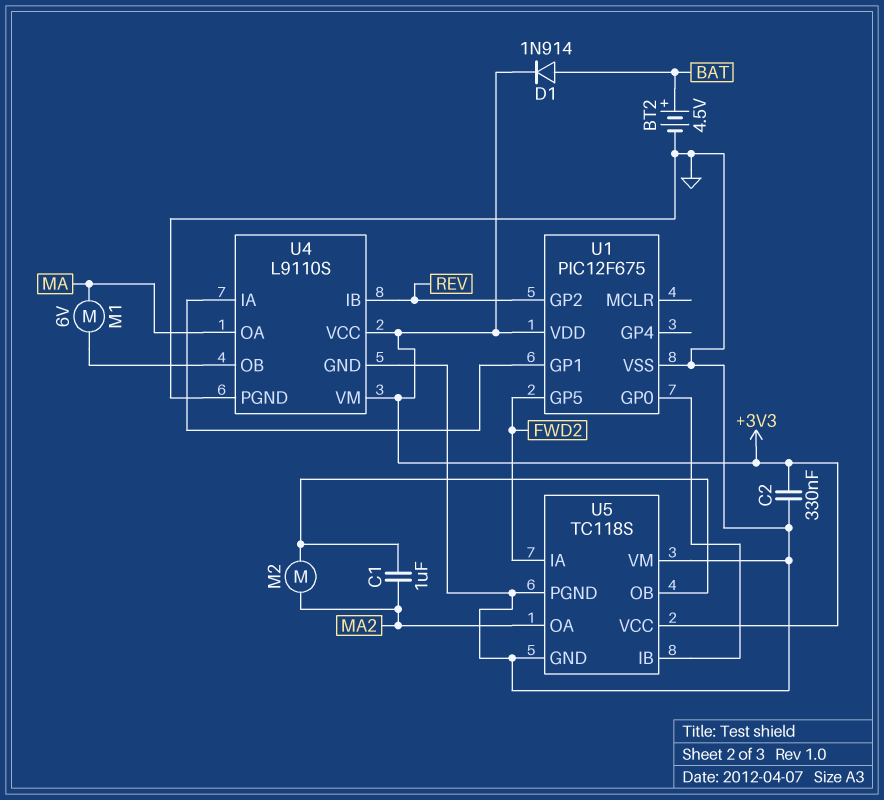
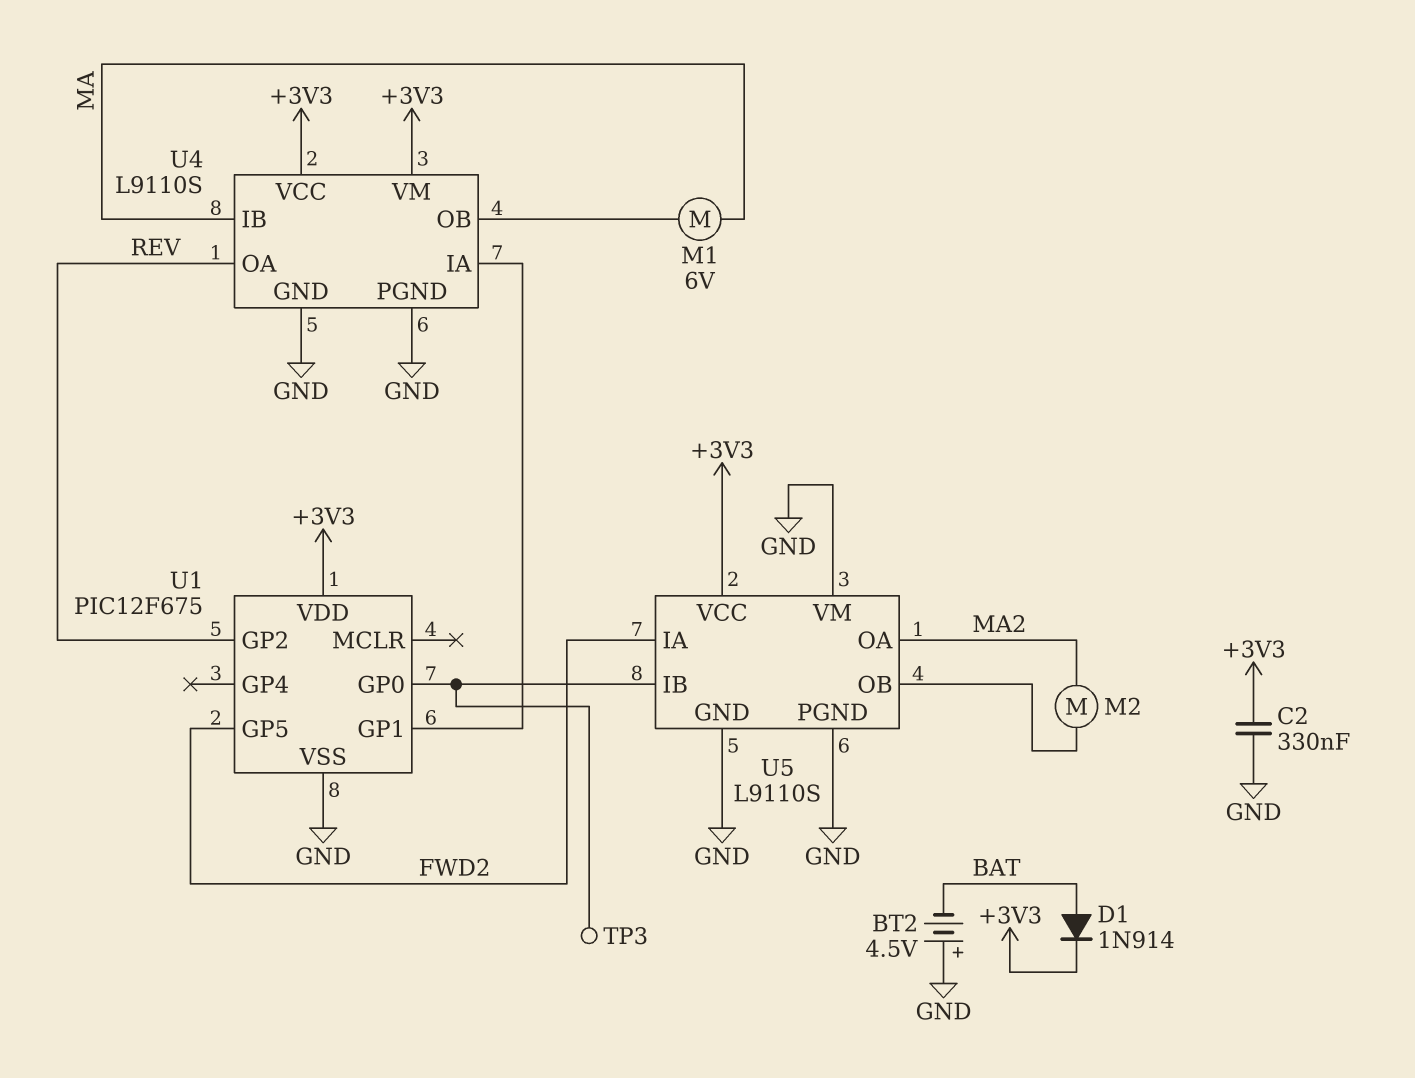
BT2: 4.5V (plus BAT, minus GND) -> 4.5V (plus GND, minus BAT)
C1: 1uF (MA2, U5/OB) -> none
TP3: none -> test point (U1/GP0)
U4 pin IB: REV -> MA
U4 pin OA: MA -> REV
U5: TC118S -> L9110S

